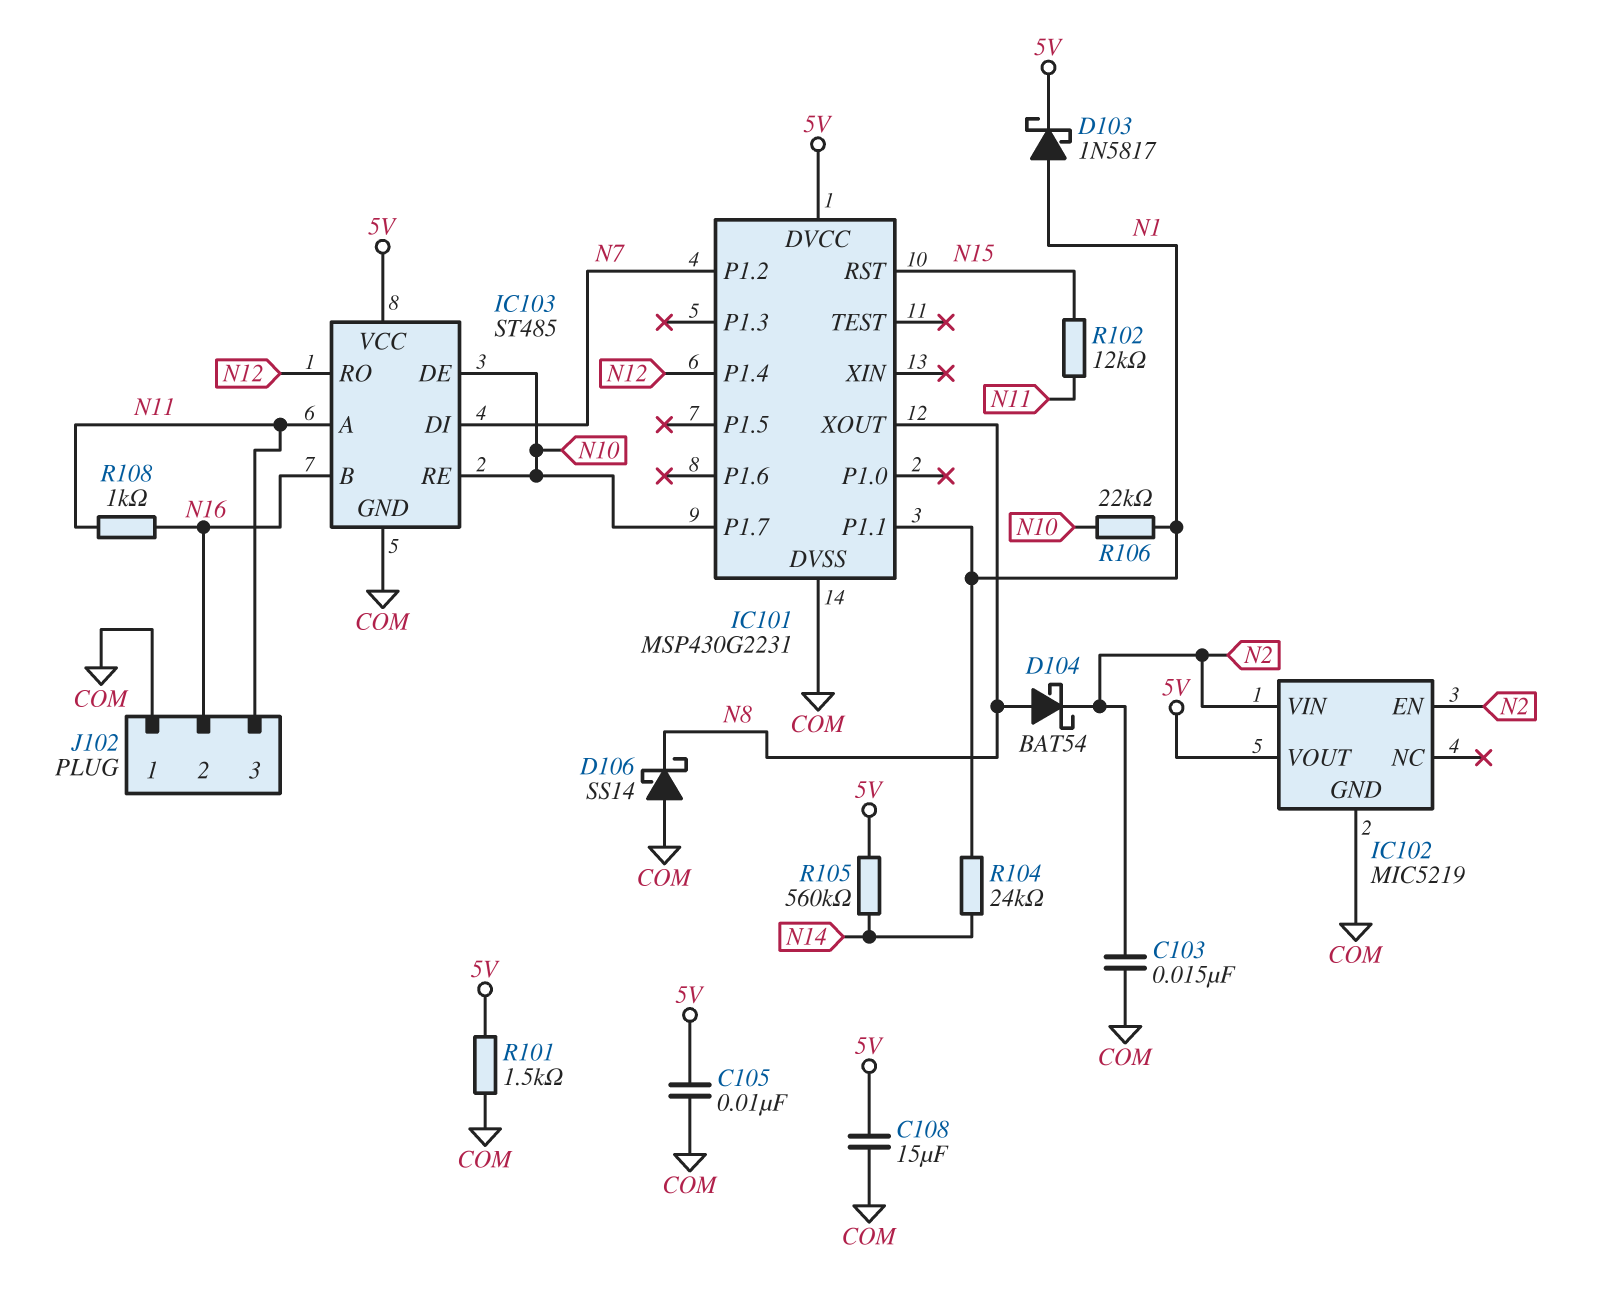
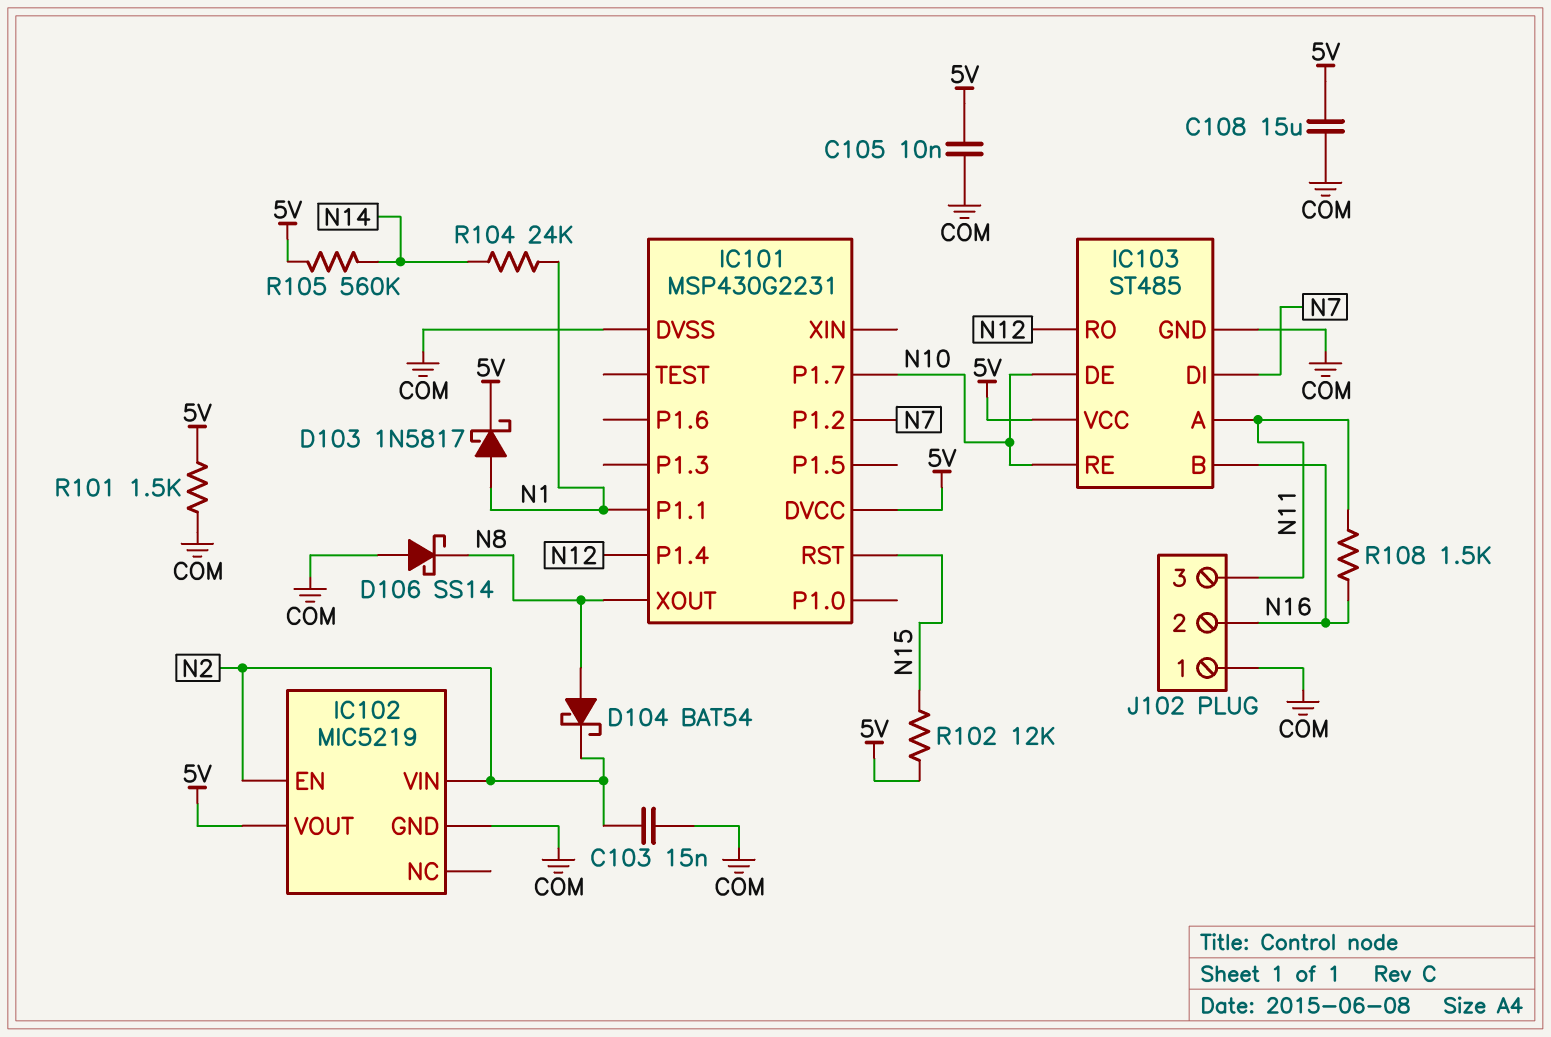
R102: 12k (N11, N15) -> 12k (5V, N15)
R106: 22k (N1, N10) -> none
R108: 1k (N11, N16) -> 1.5k (N11, N16)

